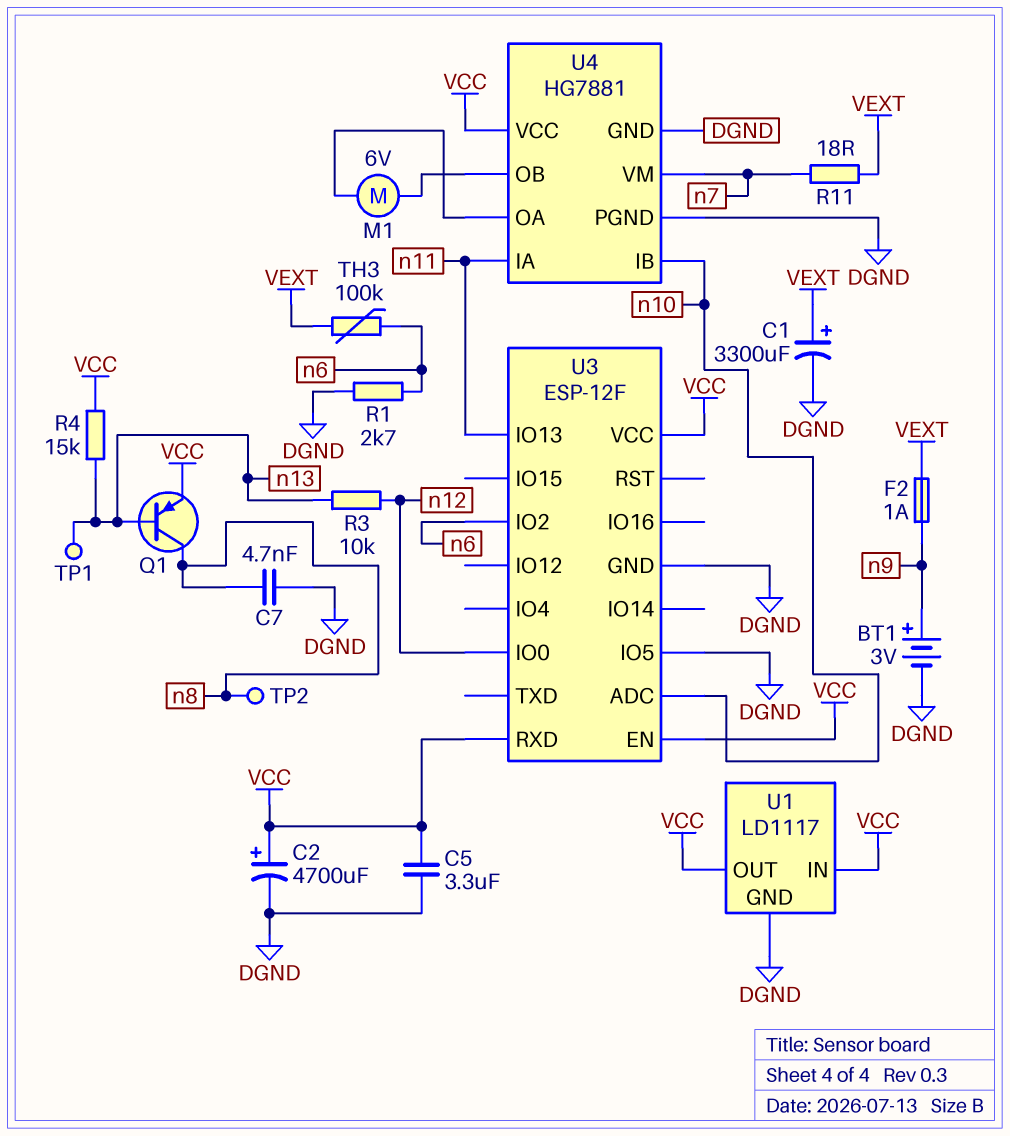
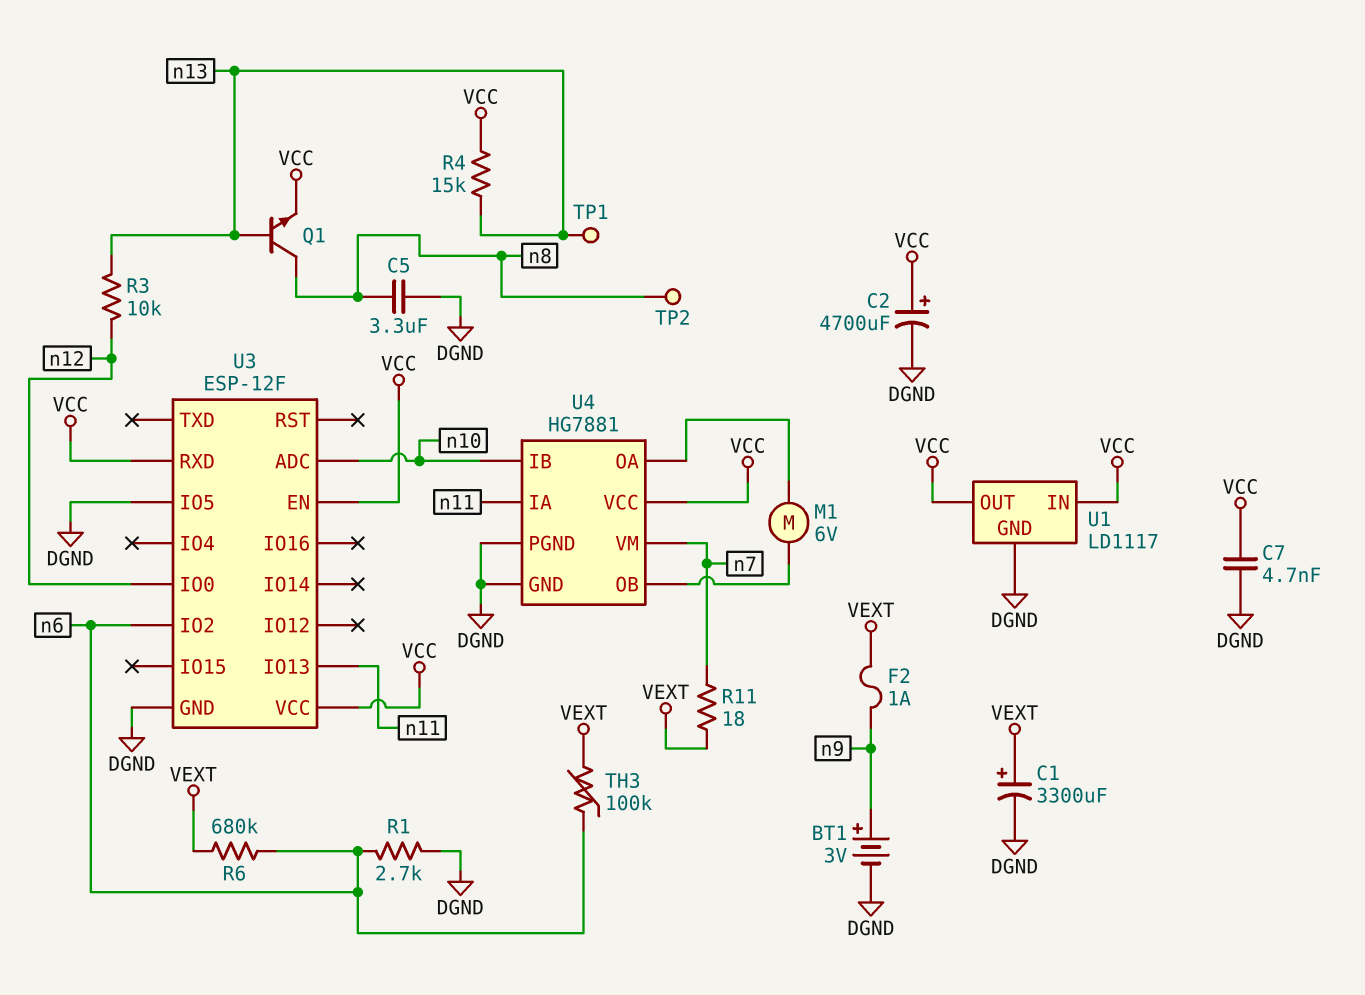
C5: 3.3uF (DGND, VCC) -> 3.3uF (DGND, n8)
C7: 4.7nF (DGND, n8) -> 4.7nF (DGND, VCC)
Q1: PNP (B n13, C n8, E VCC) -> NPN (B n13, C n8, E VCC)
R6: none -> 680k (VEXT, n6)

